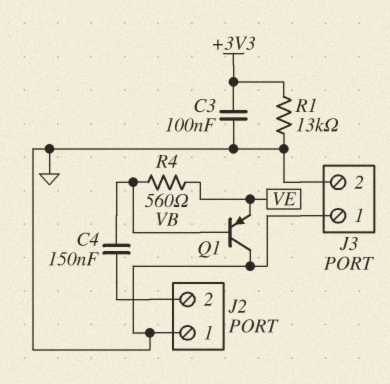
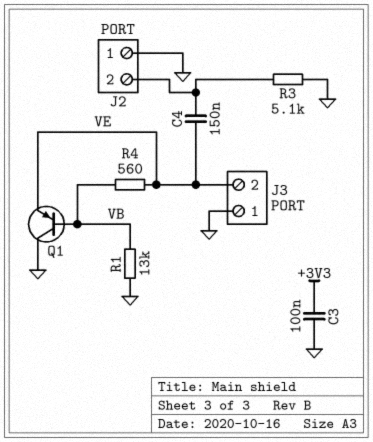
C4: 150nF (J2/2, VB) -> 150nF (J2/2, VE)
J3 pin 2: GND -> VE
R1: 13k (+3V3, GND) -> 13k (GND, VB)
R3: none -> 5.1k (GND, J2/2)

